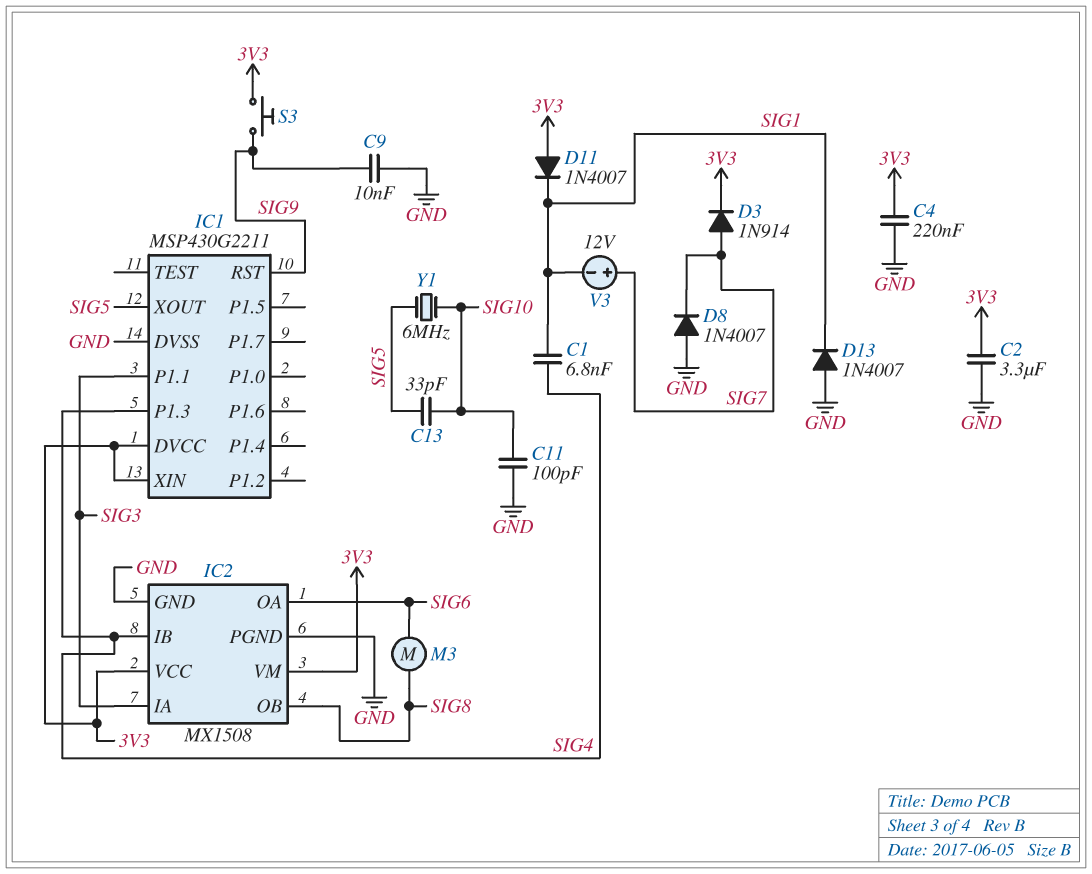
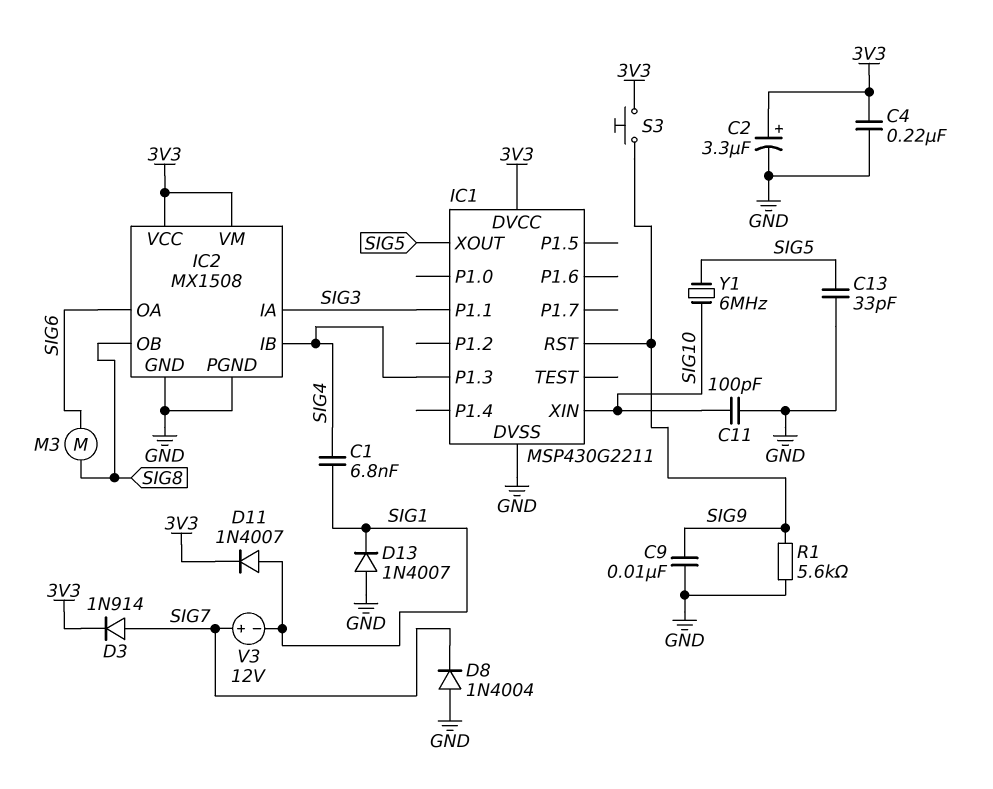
C2: 3.3uF (3V3, GND) -> 3.3uF (plus 3V3, minus GND)
C13: 33pF (SIG5, SIG10) -> 33pF (GND, SIG5)
D8: diode 1N4007 (A GND, K SIG7) -> diode 1N4004 (A GND, K SIG7)
D11: diode 1N4007 (A 3V3, K SIG1) -> diode 1N4007 (A SIG1, K 3V3)
IC1 pin XIN: 3V3 -> SIG10
R1: none -> 5.6k (GND, SIG9)

